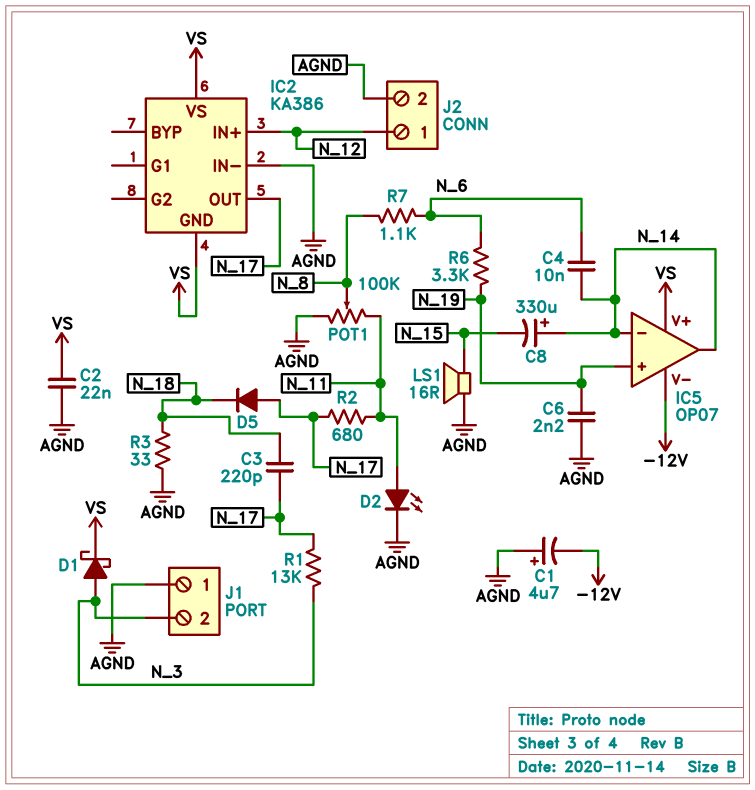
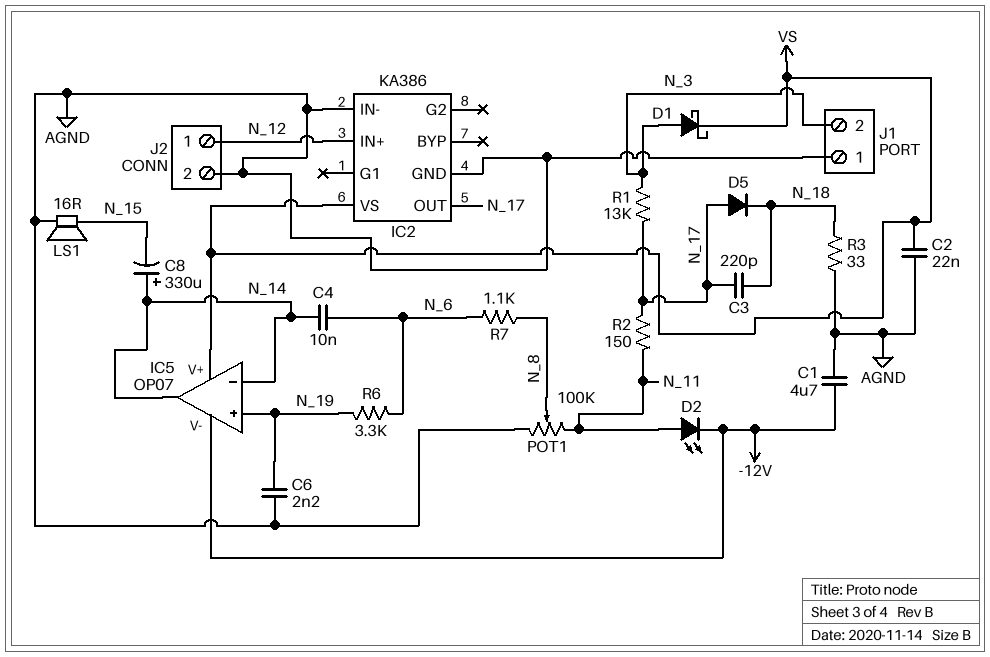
C1: 4.7uF (plus AGND, minus -12V) -> 4.7uF (-12V, AGND)
D2: LED (A N_11, K AGND) -> LED (A N_11, K -12V)
IC2 pin GND: VS -> AGND
R2: 680 (N_11, N_17) -> 150 (N_11, N_17)

